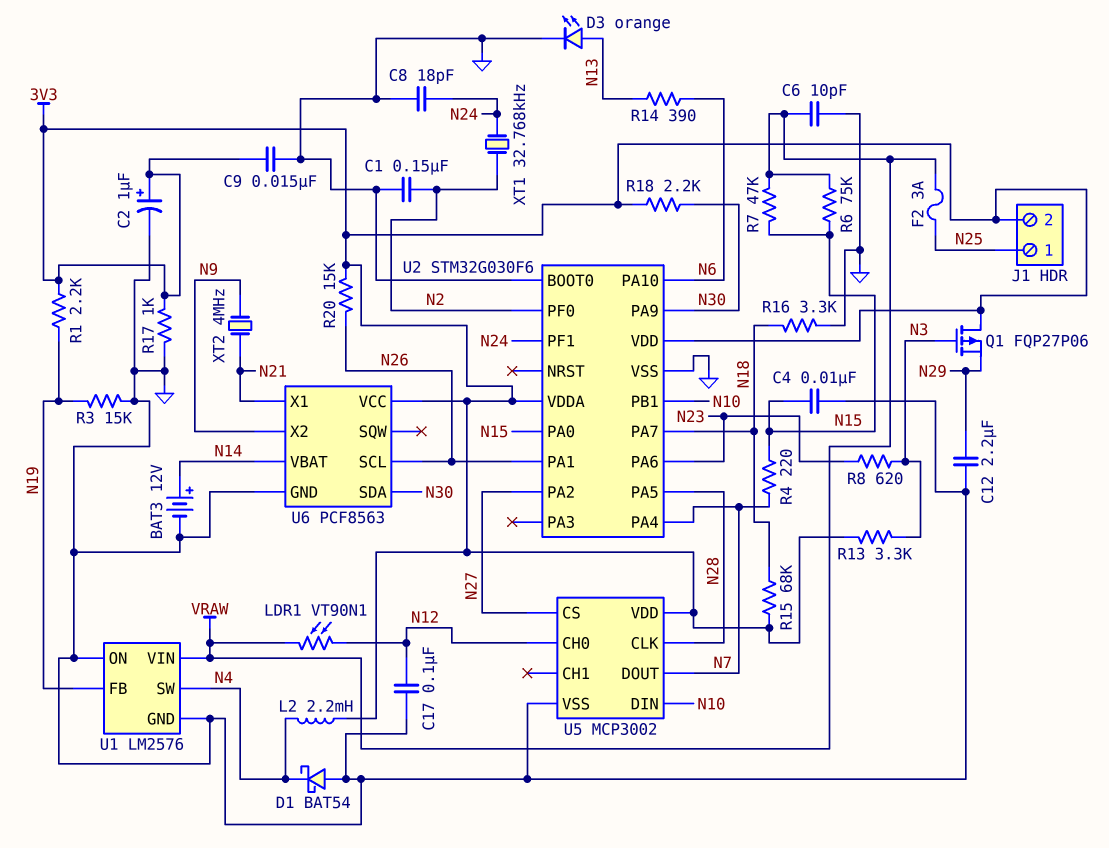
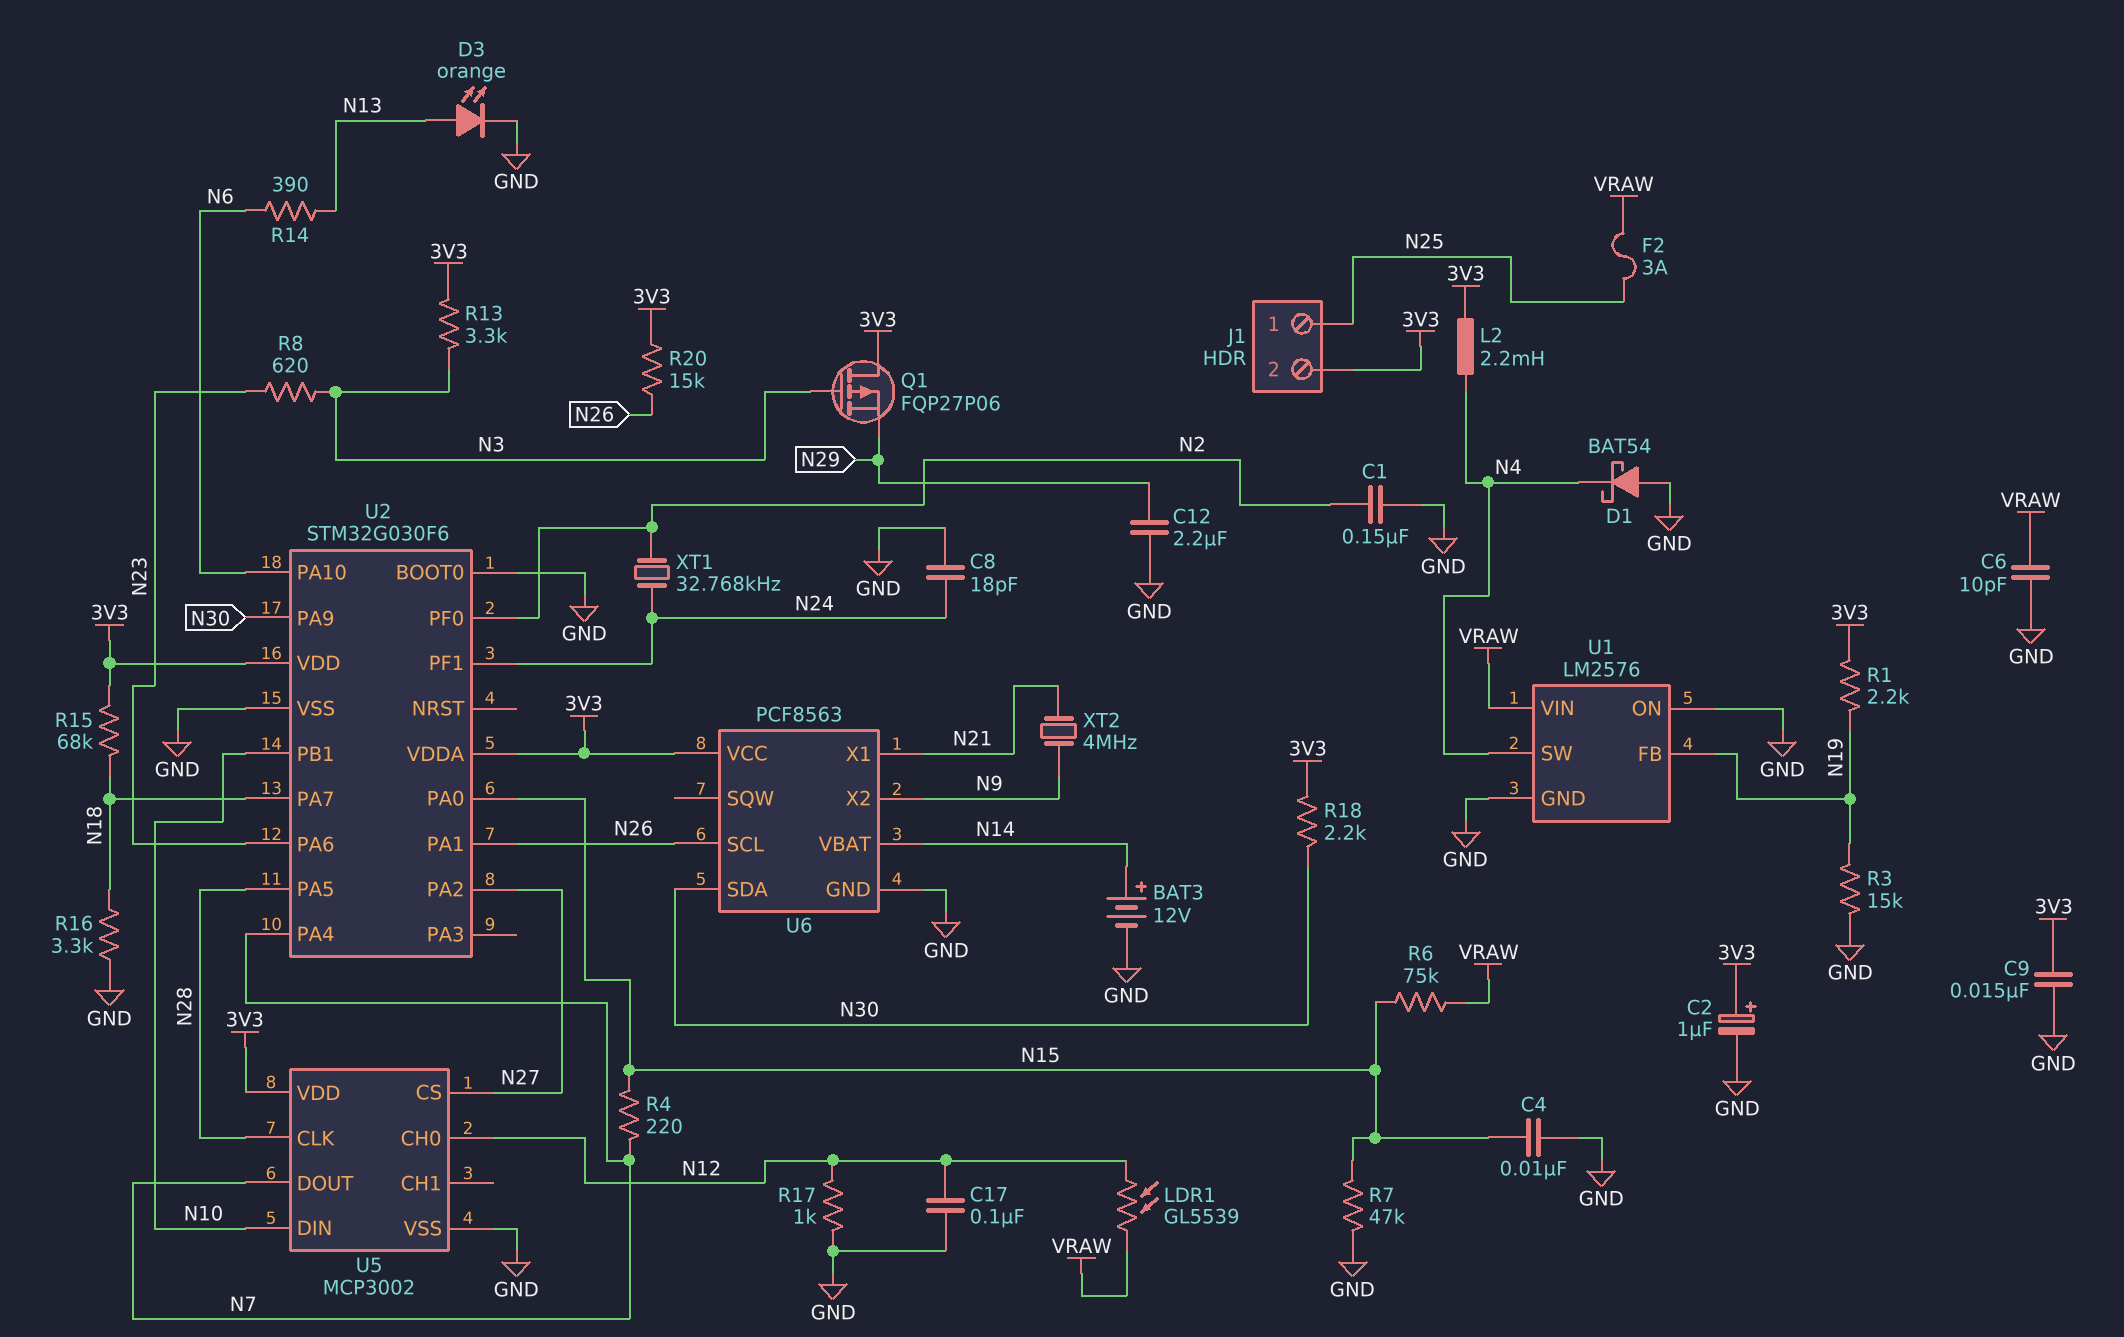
LDR1: VT90N1 (N12, VRAW) -> GL5539 (N12, VRAW)
R7: 47k (N15, VRAW) -> 47k (GND, N15)
R17: 1k (3V3, GND) -> 1k (GND, N12)

